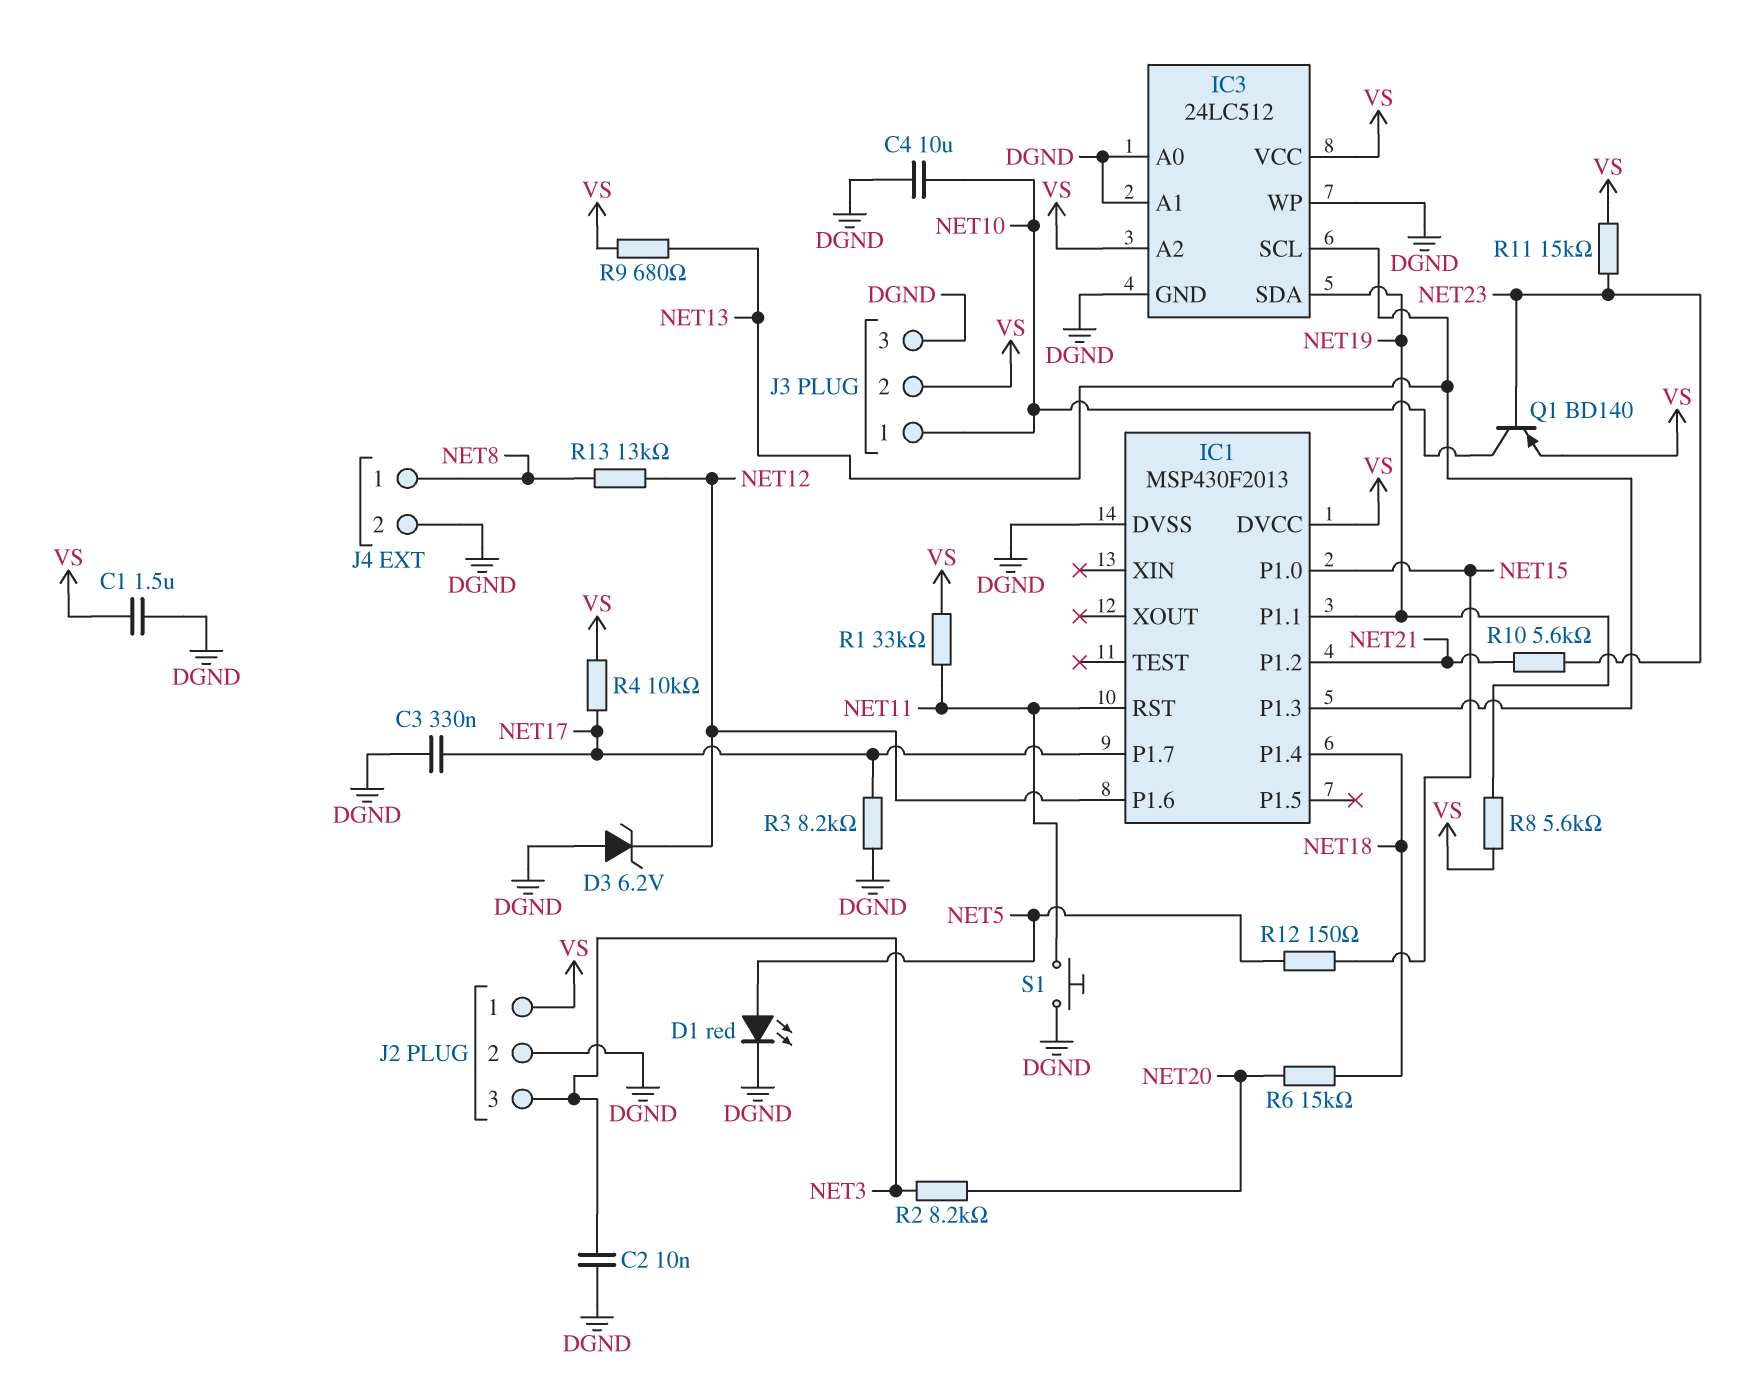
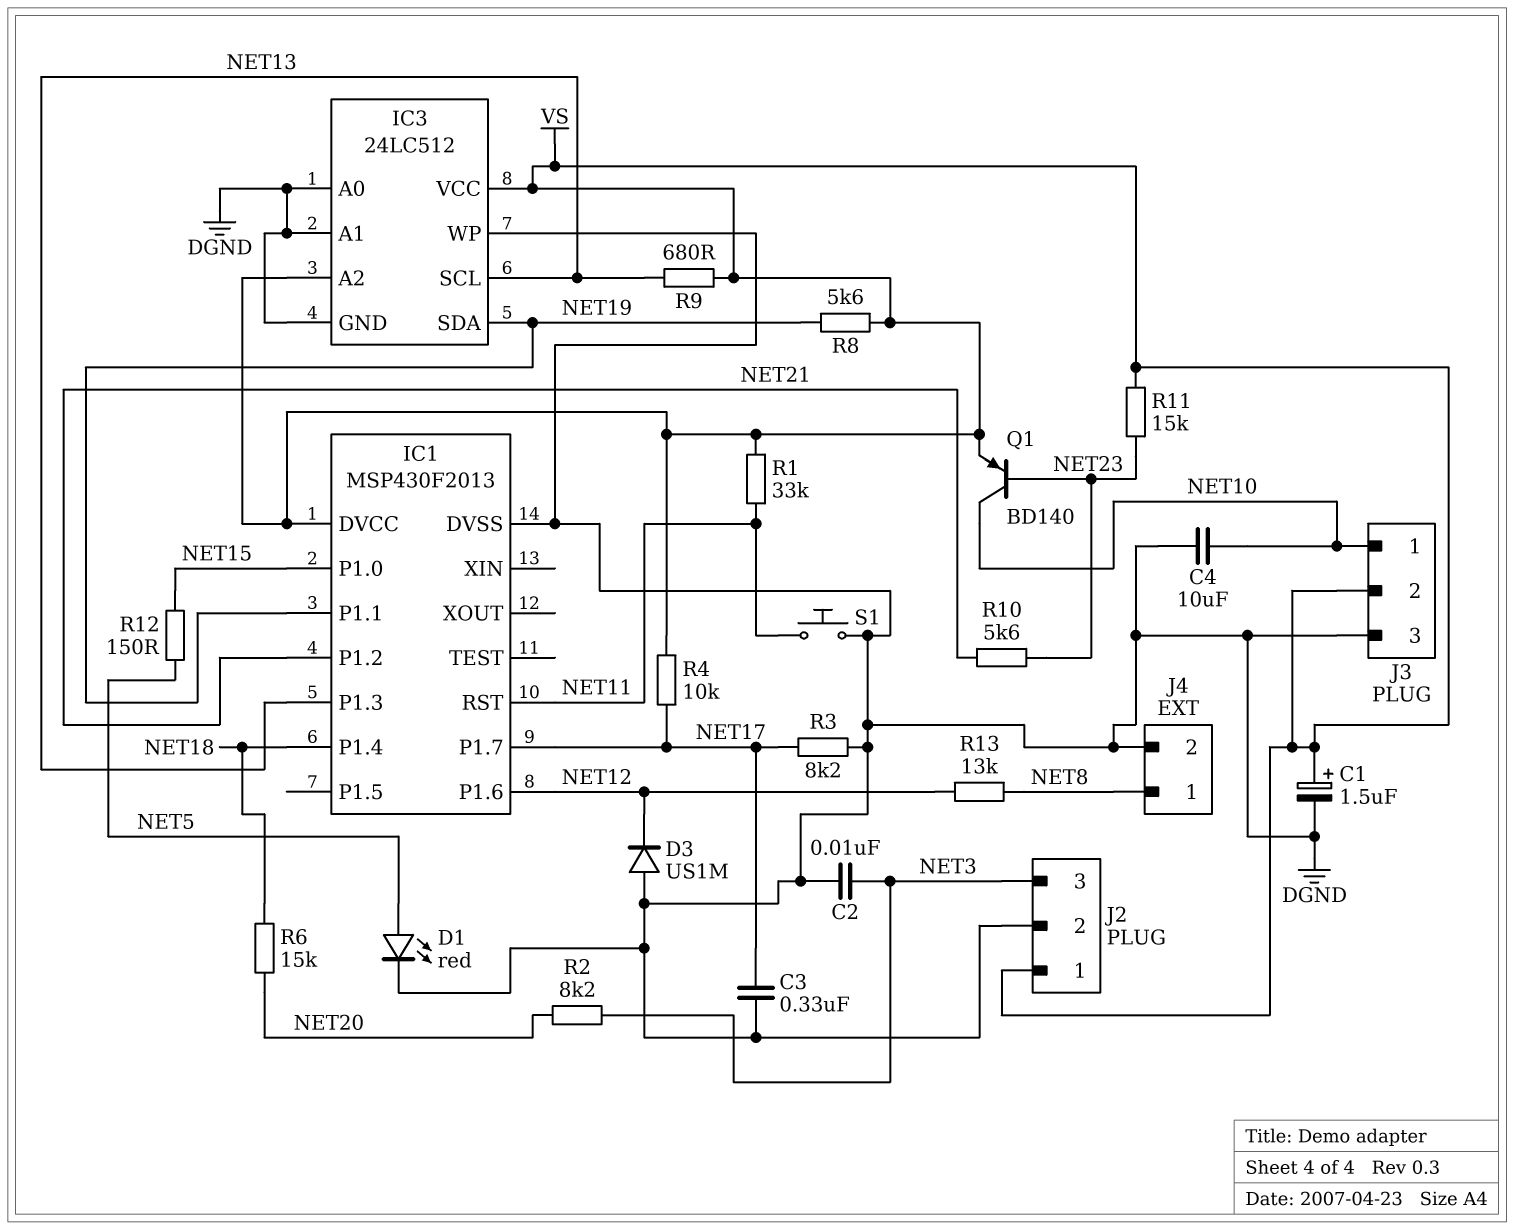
C1: 1.5uF (DGND, VS) -> 1.5uF (plus VS, minus DGND)
D3: zener 6.2V (A DGND, K NET12) -> diode US1M (A DGND, K NET12)

